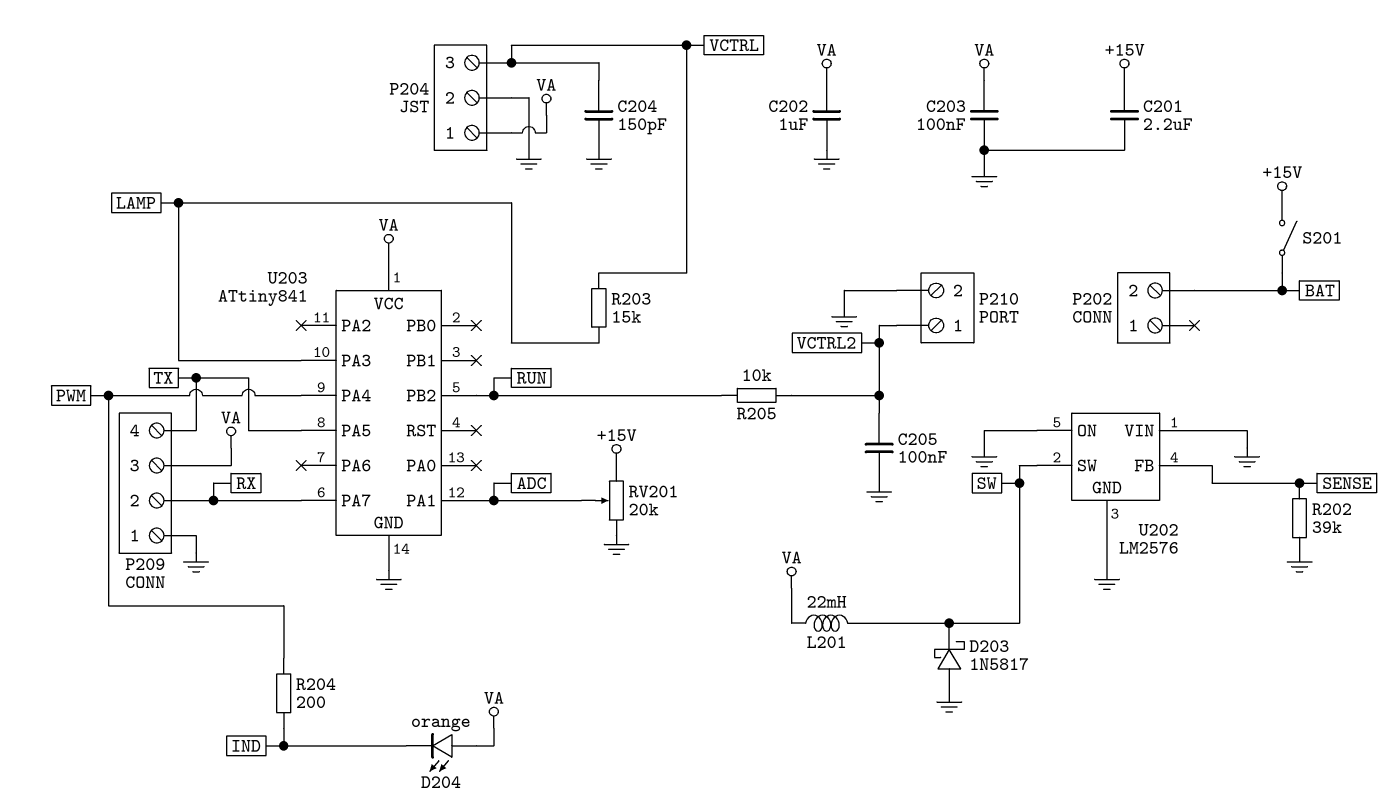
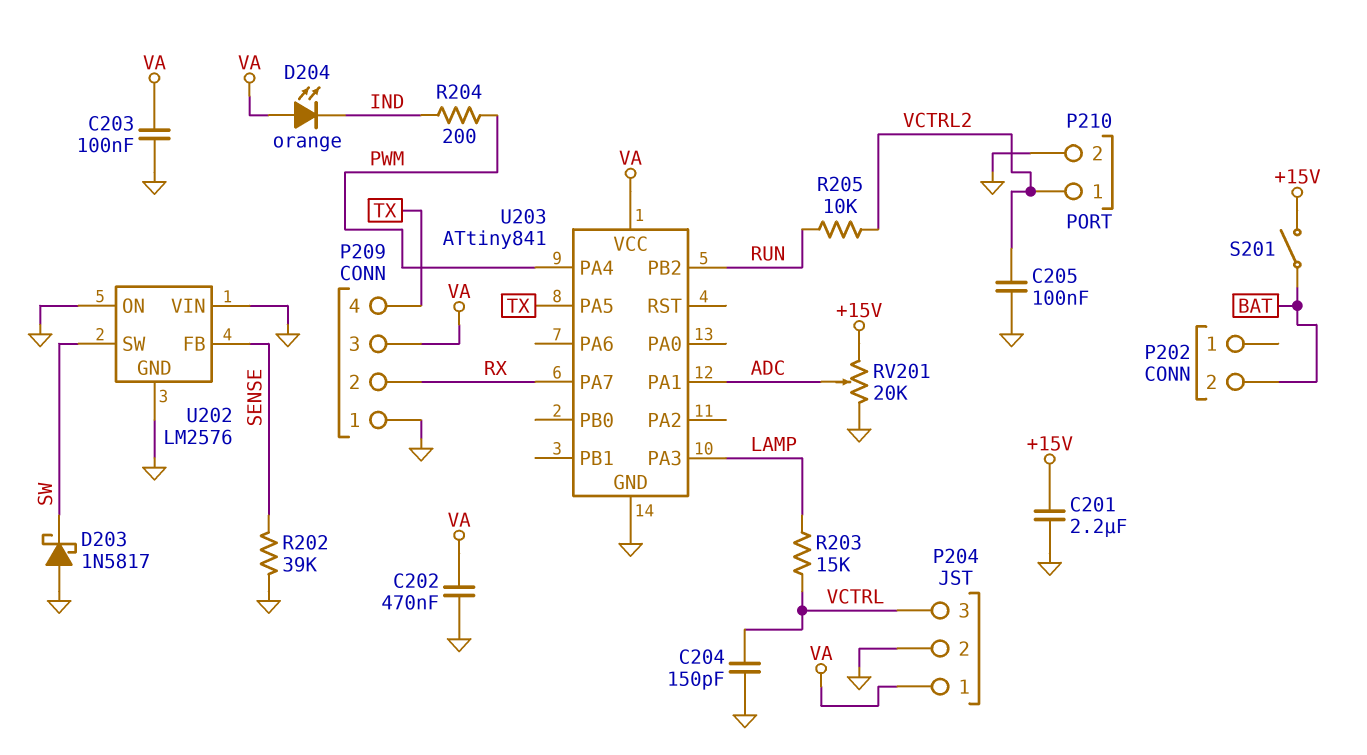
C202: 1uF (GND, VA) -> 470nF (GND, VA)
L201: 22mH (SW, VA) -> none

